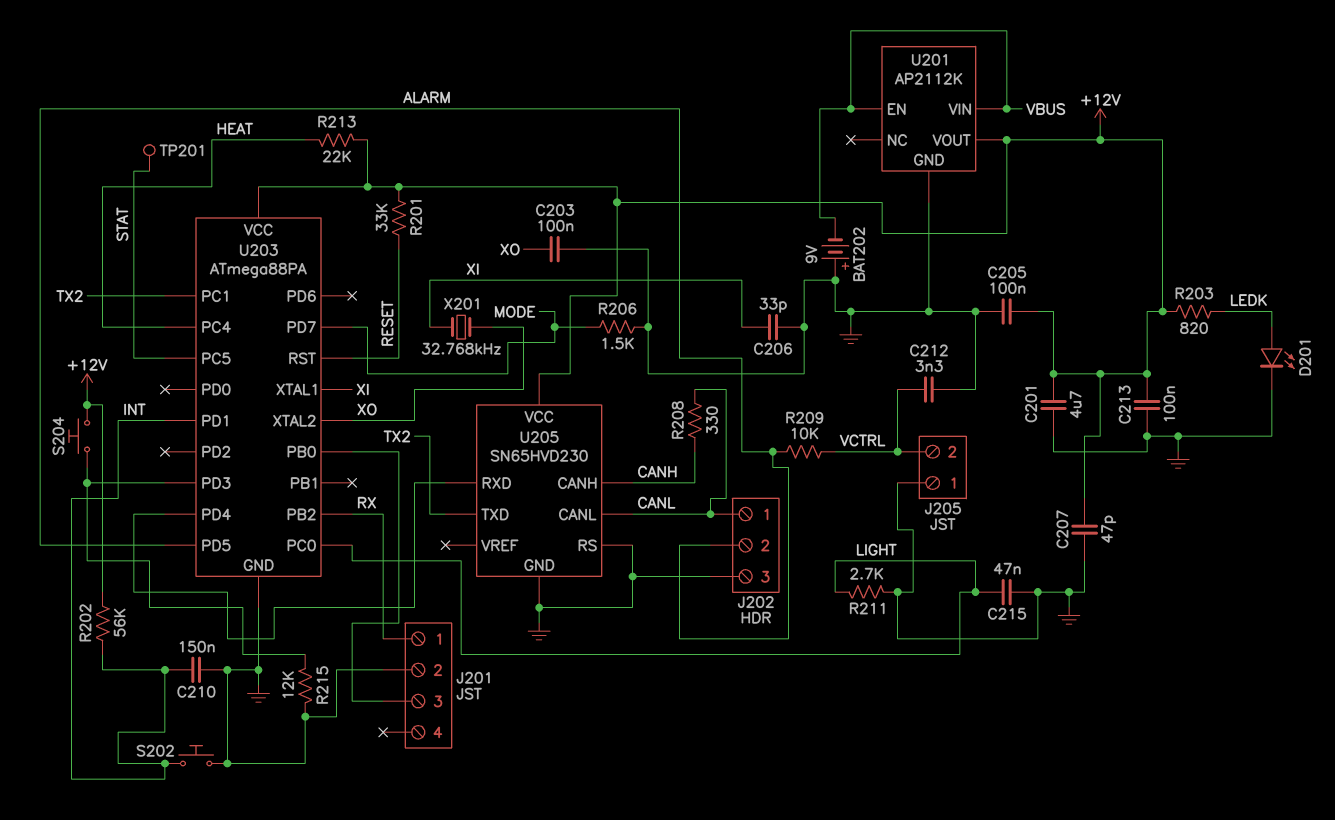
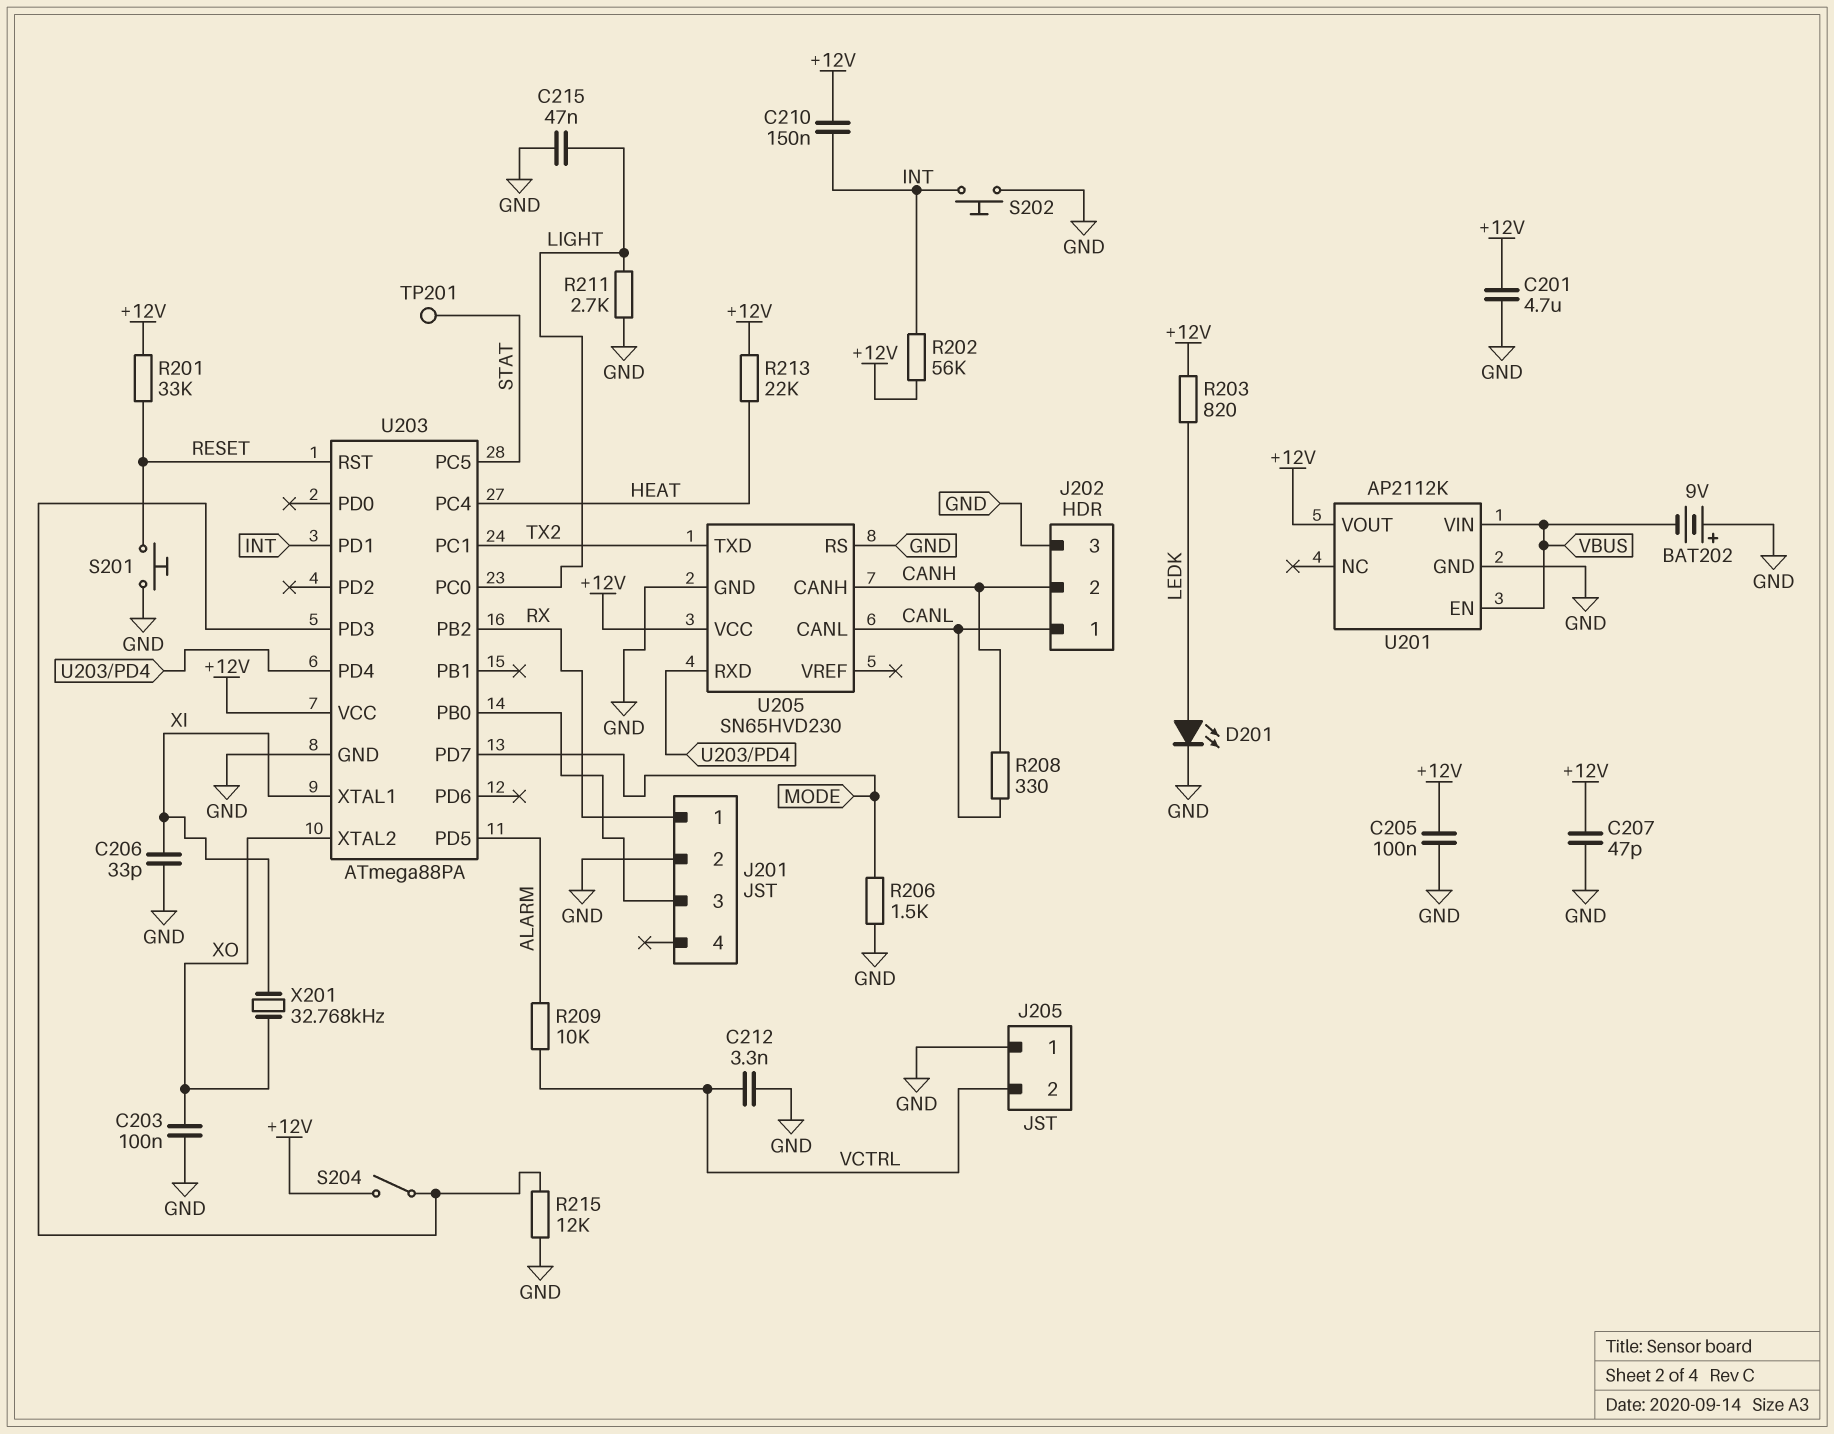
C210: 150nF (GND, INT) -> 150nF (+12V, INT)
C213: 100nF (+12V, GND) -> none
J202 pin 2: ALARM -> CANH
S201: none -> button (GND, RESET)
S204: button (+12V, U203/PD3) -> switch (+12V, U203/PD3)

